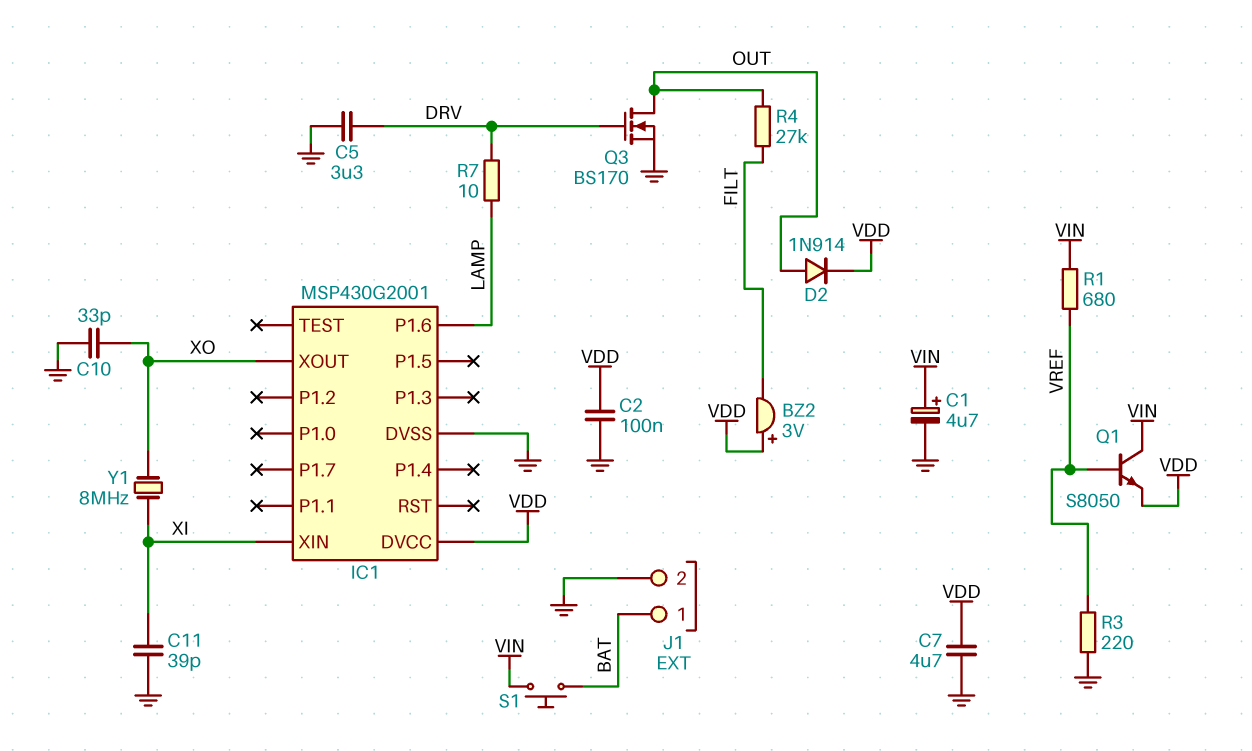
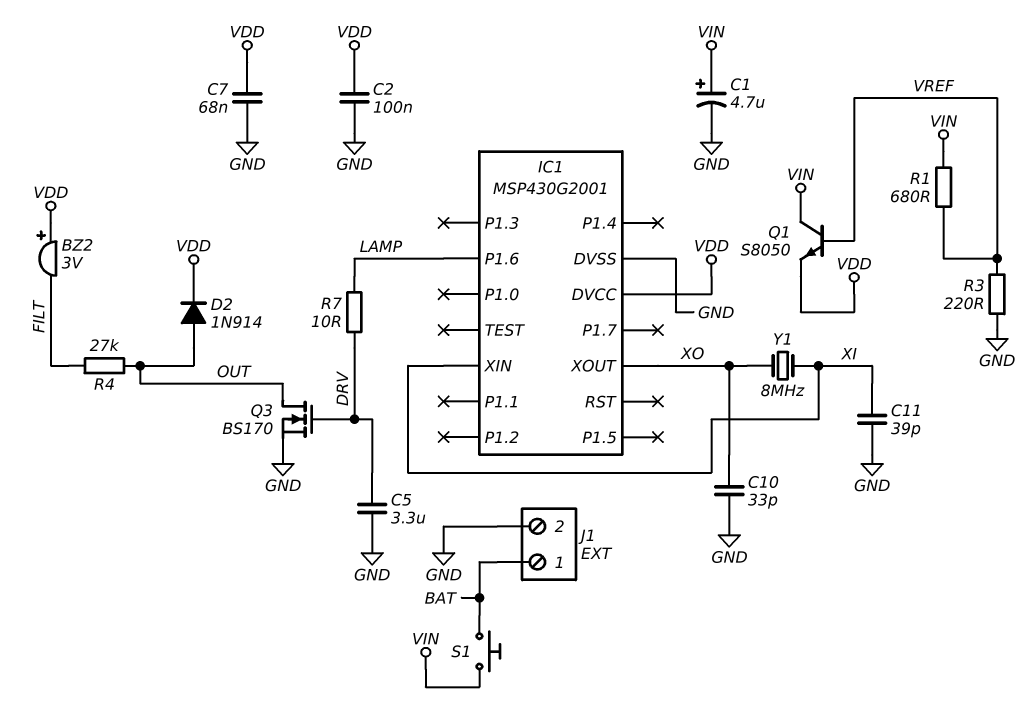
C7: 4.7uF (GND, VDD) -> 68nF (GND, VDD)

